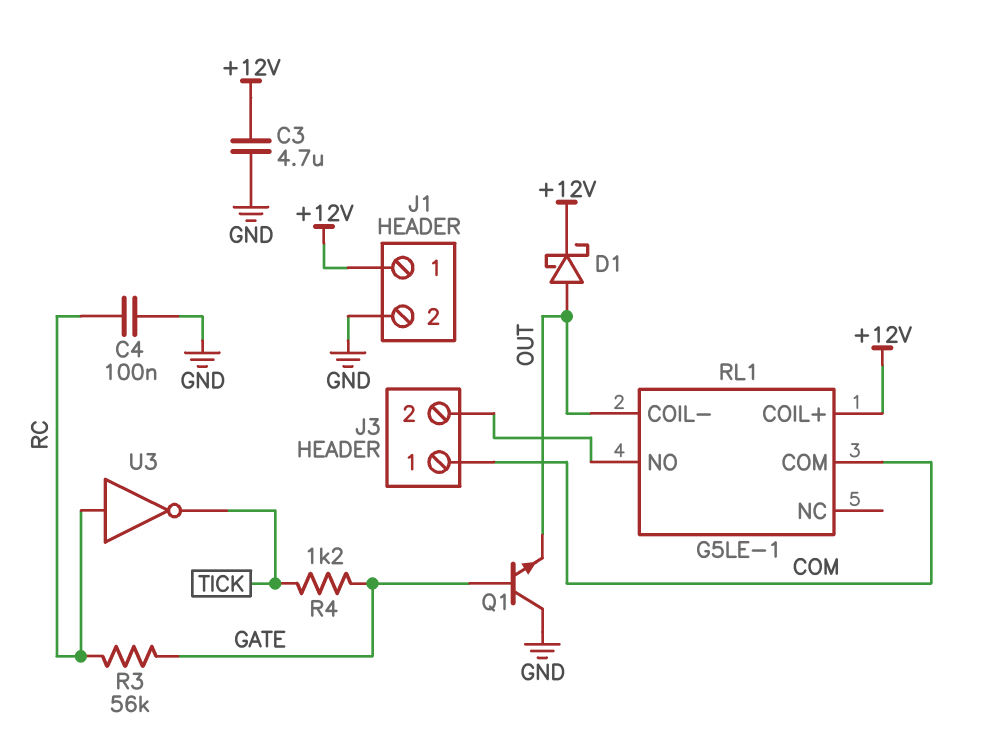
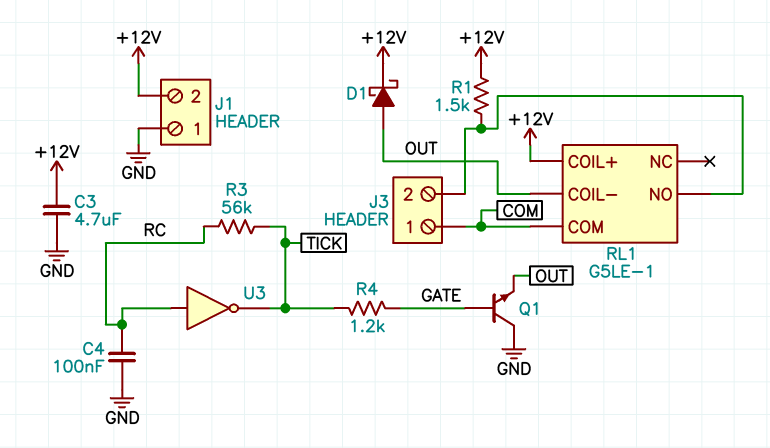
J1 pin 1: +12V -> GND
J1 pin 2: GND -> +12V
R1: none -> 1.5k (+12V, J3/2)
R3: 56k (GATE, RC) -> 56k (RC, TICK)

